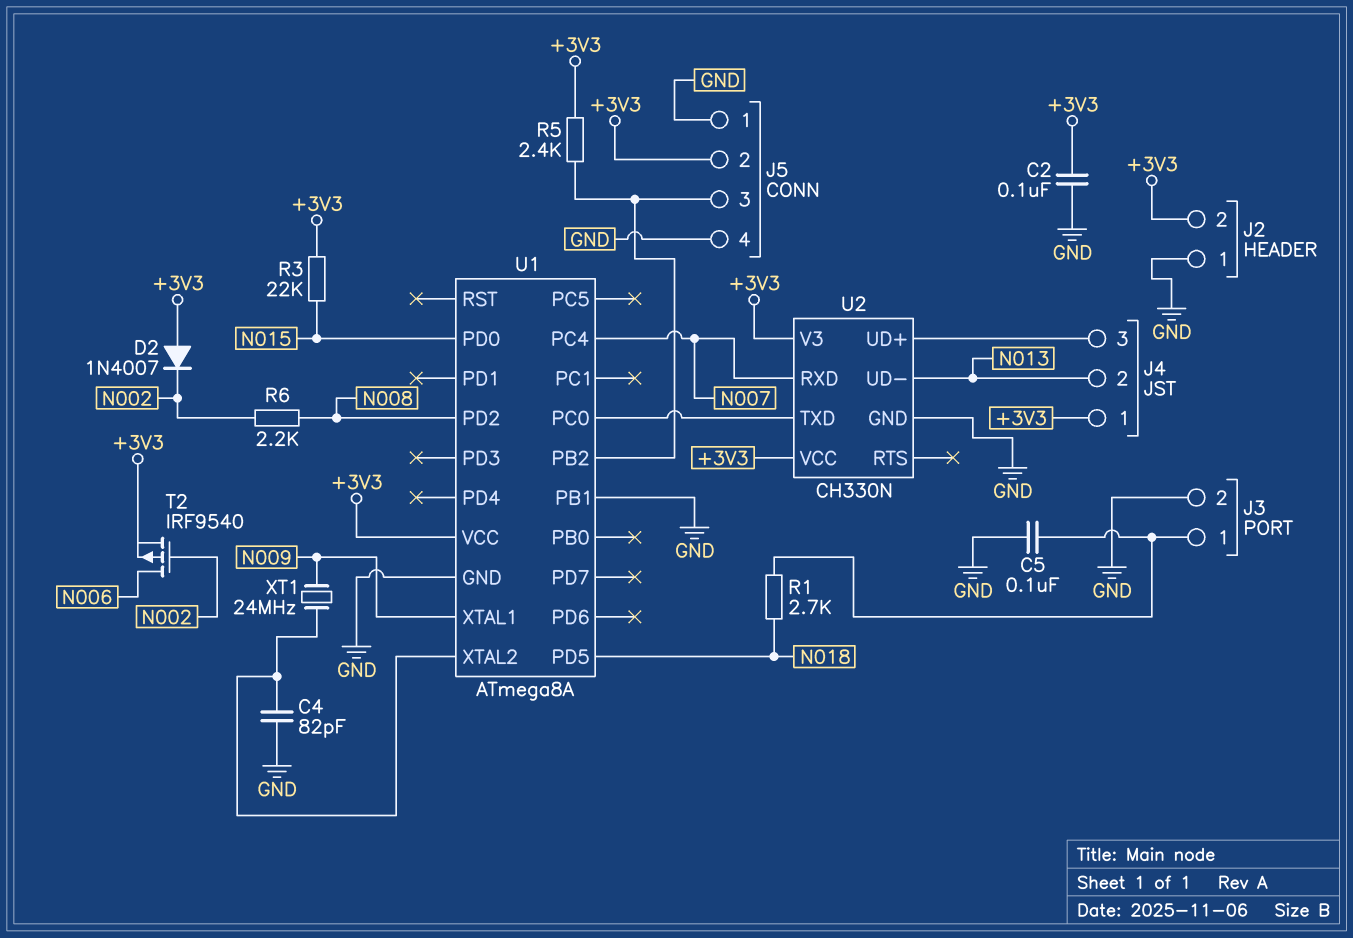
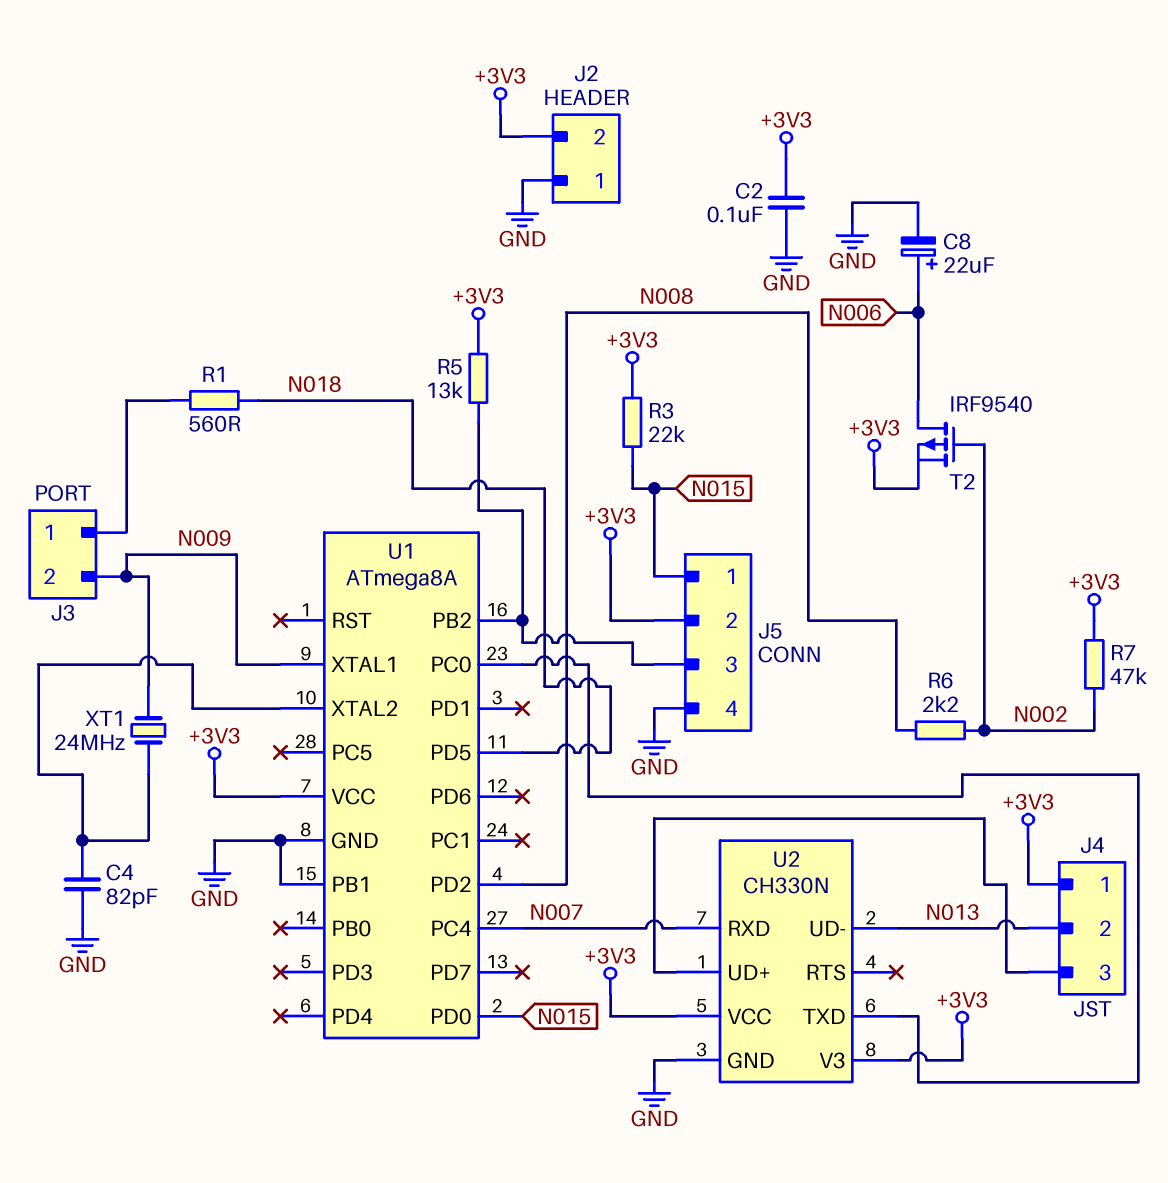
C5: 100nF (GND, J3/1) -> none
C8: none -> 22uF (plus N006, minus GND)
D2: diode 1N4007 (A +3V3, K N002) -> none
J3 pin 2: GND -> N009
J5 pin 1: GND -> N015
R1: 2.7k (J3/1, N018) -> 560 (J3/1, N018)
R5: 2.4k (+3V3, J5/3) -> 13k (+3V3, J5/3)
R7: none -> 47k (+3V3, N002)

